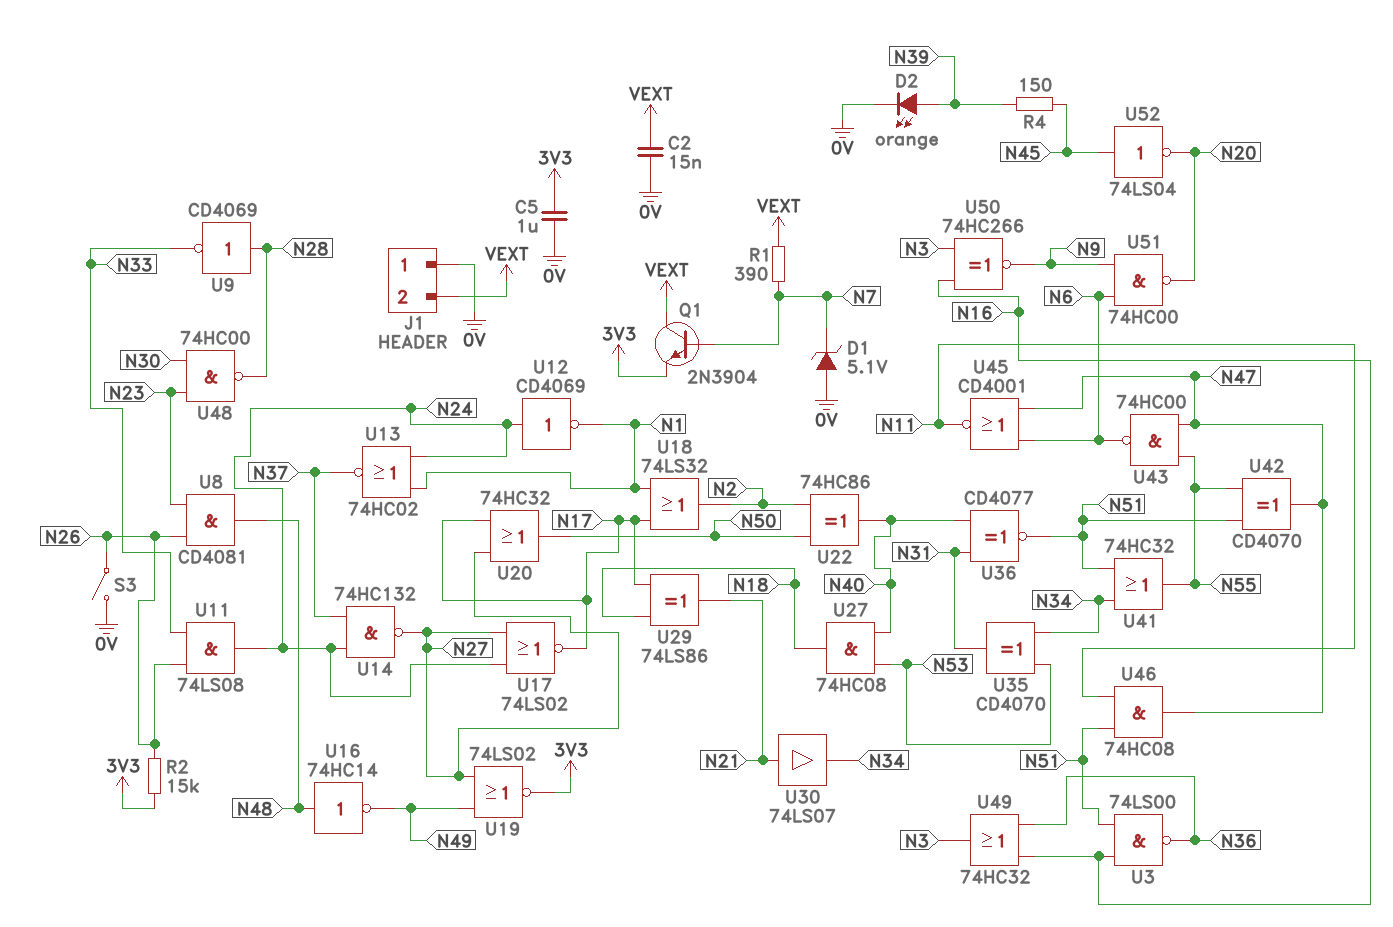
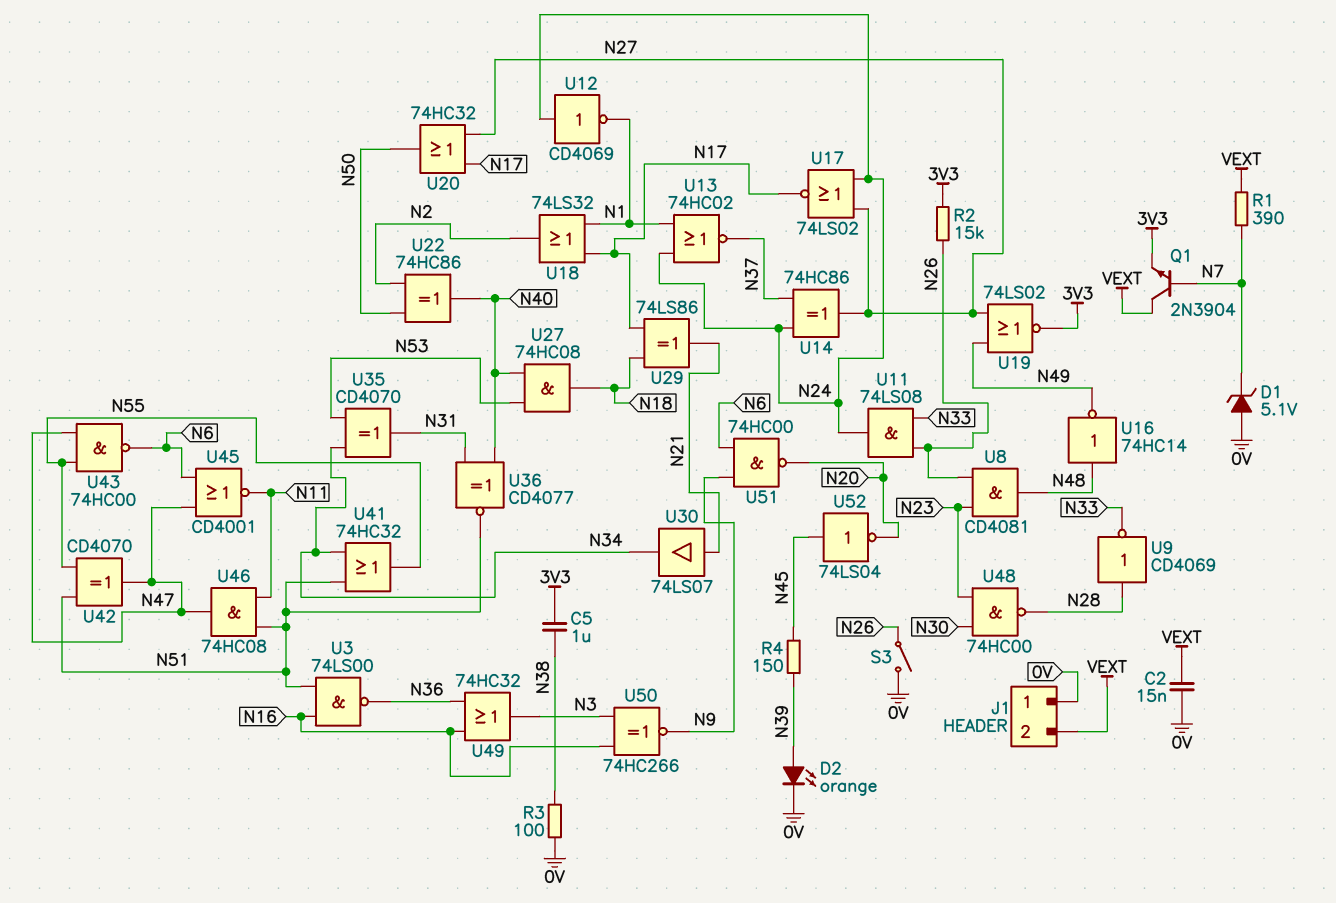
C5: 1uF (0V, 3V3) -> 1uF (3V3, N38)
R3: none -> 100 (0V, N38)
U14: NAND 74HC132 (in N24, in N37, out N27) -> XOR 74HC86 (in N24, in N37, out N27)

